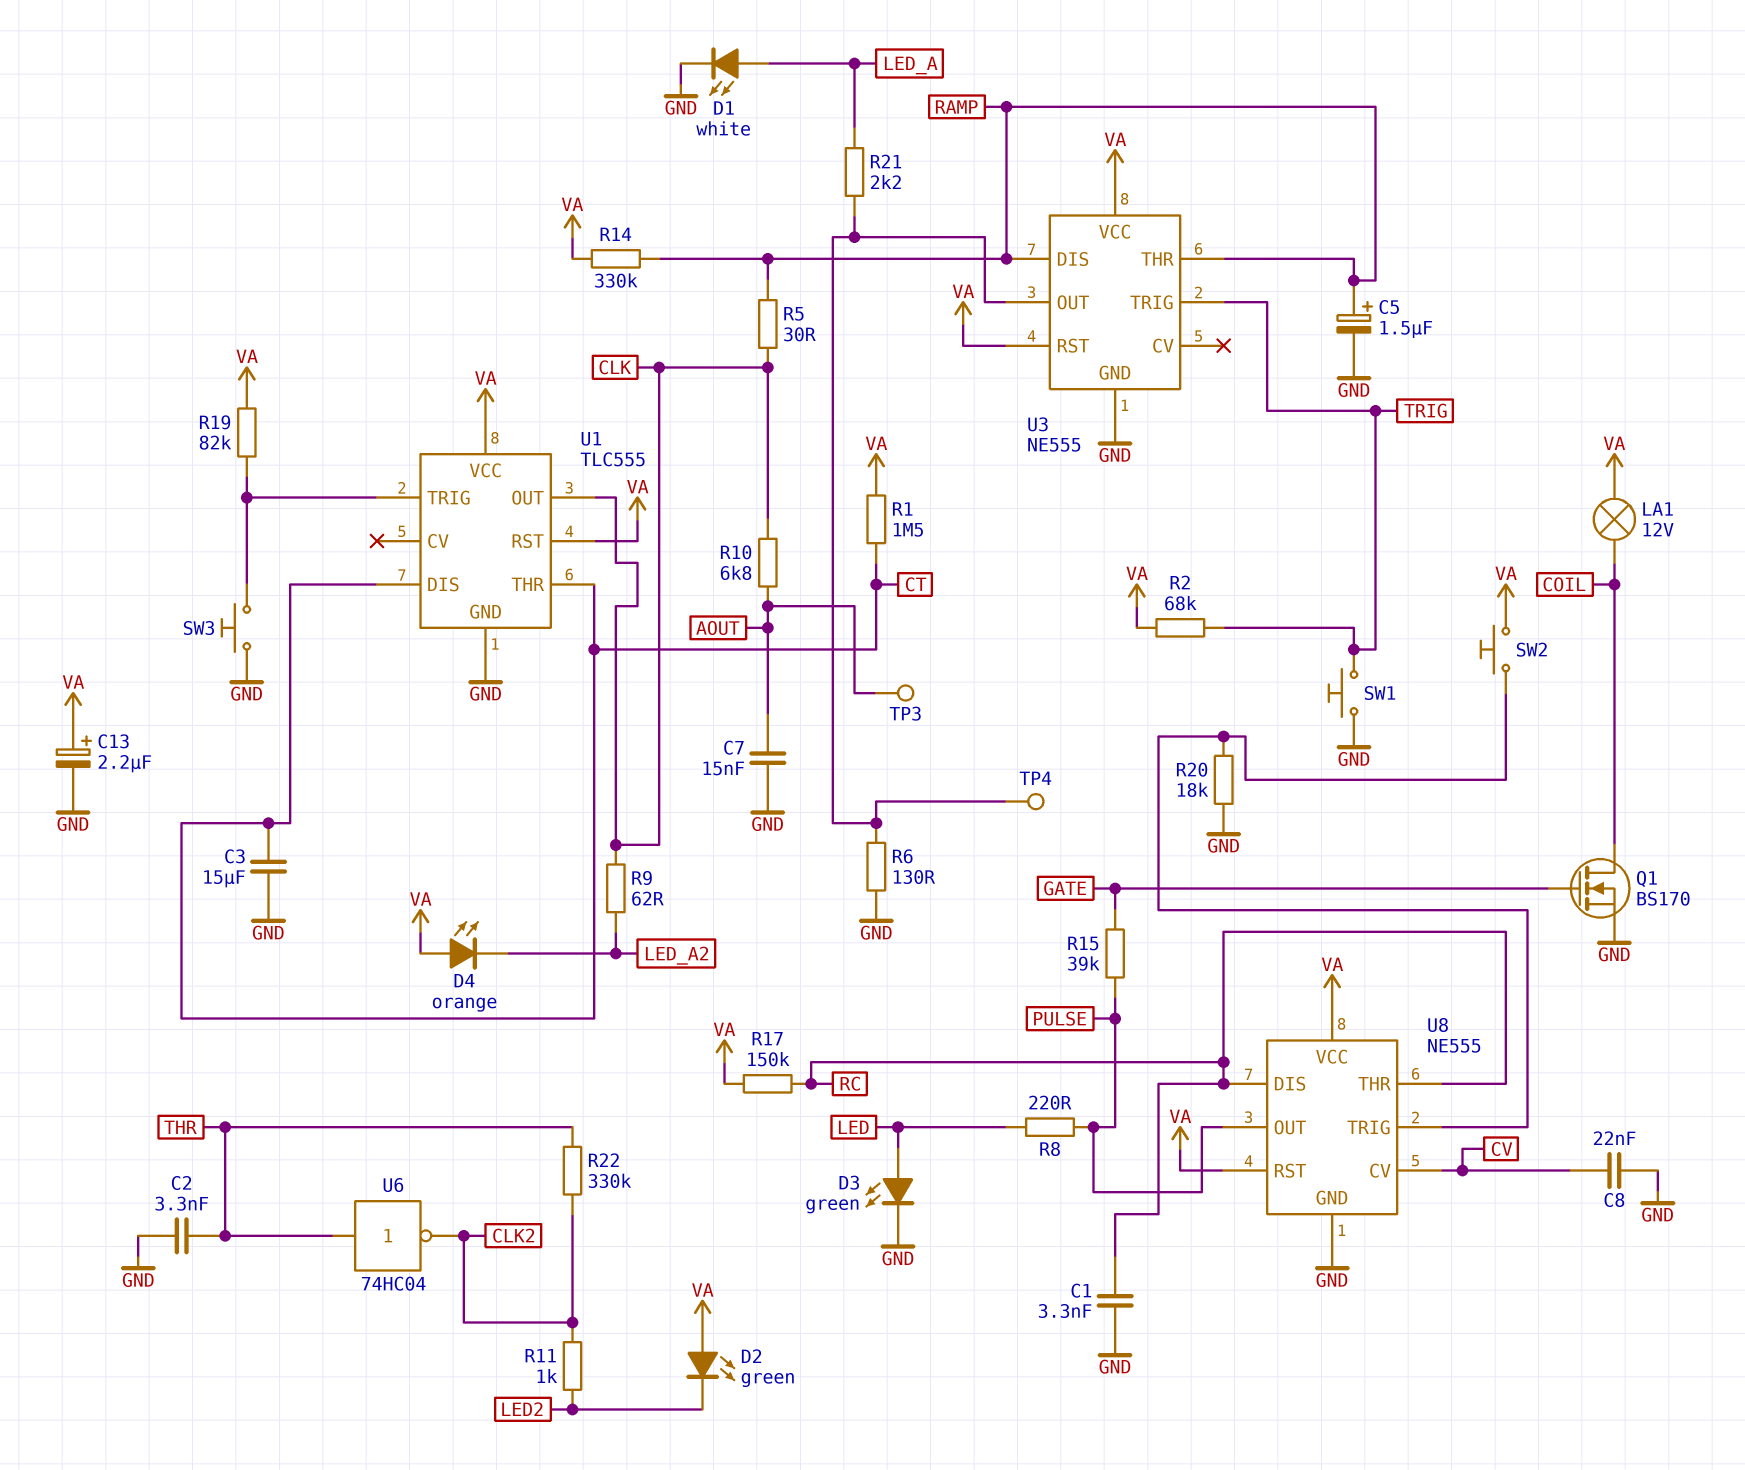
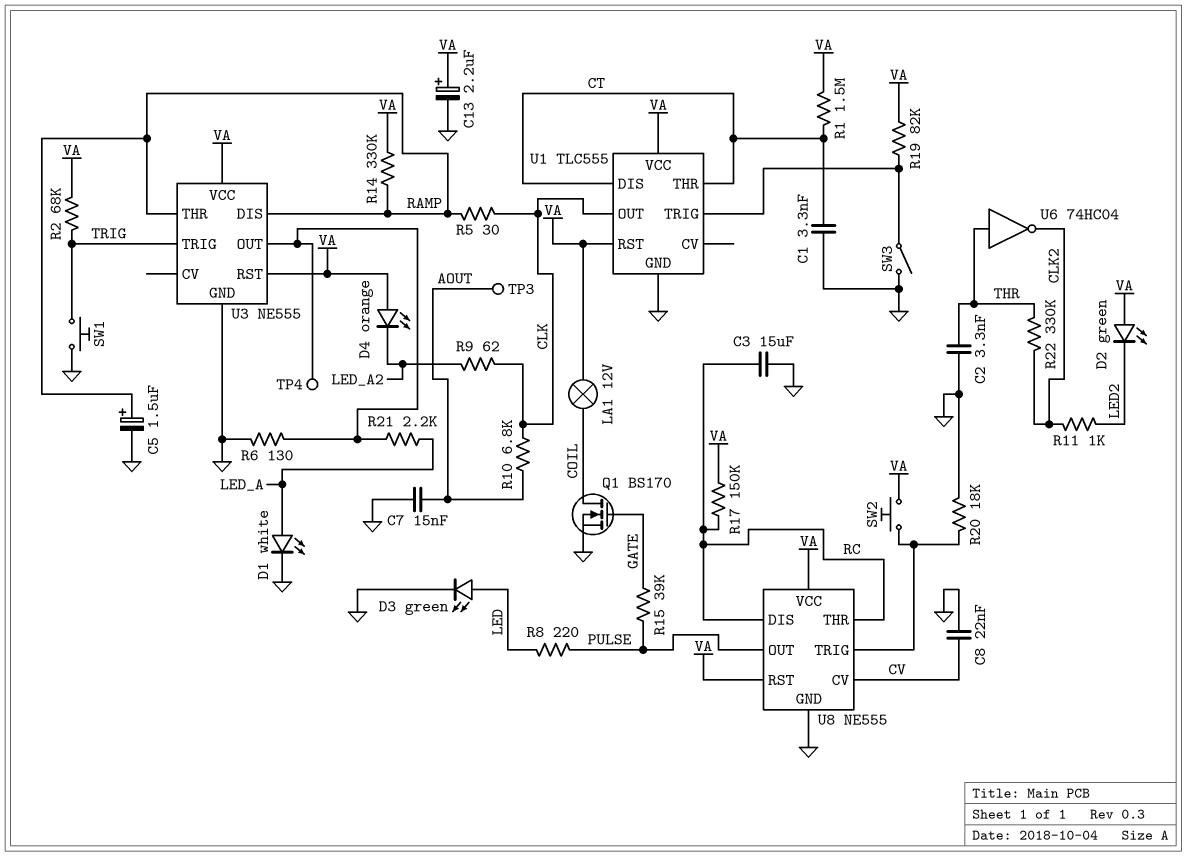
C1: 3.3nF (GND, RC) -> 3.3nF (CT, GND)
C3: 15uF (CT, GND) -> 15uF (GND, RC)
SW3: button (GND, U1/TRIG) -> switch (GND, U1/TRIG)

